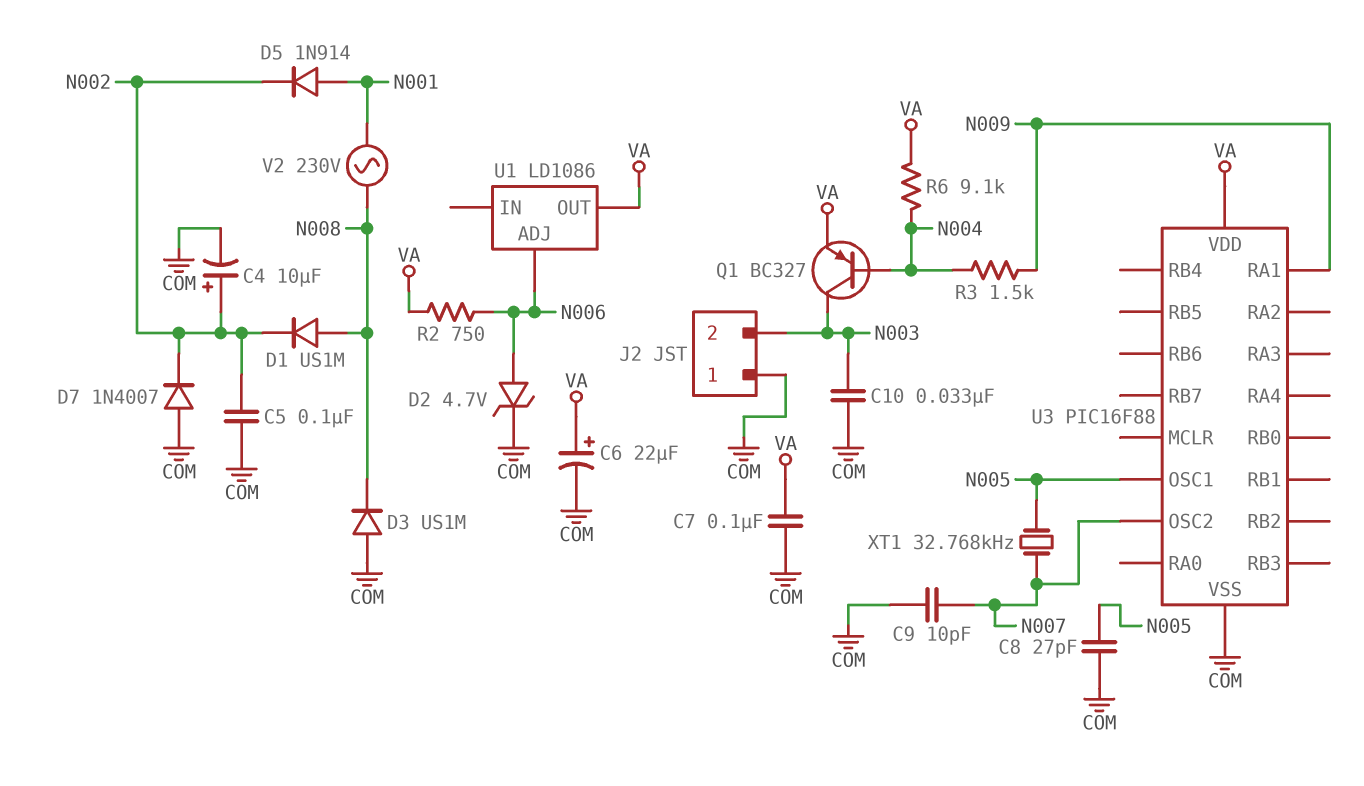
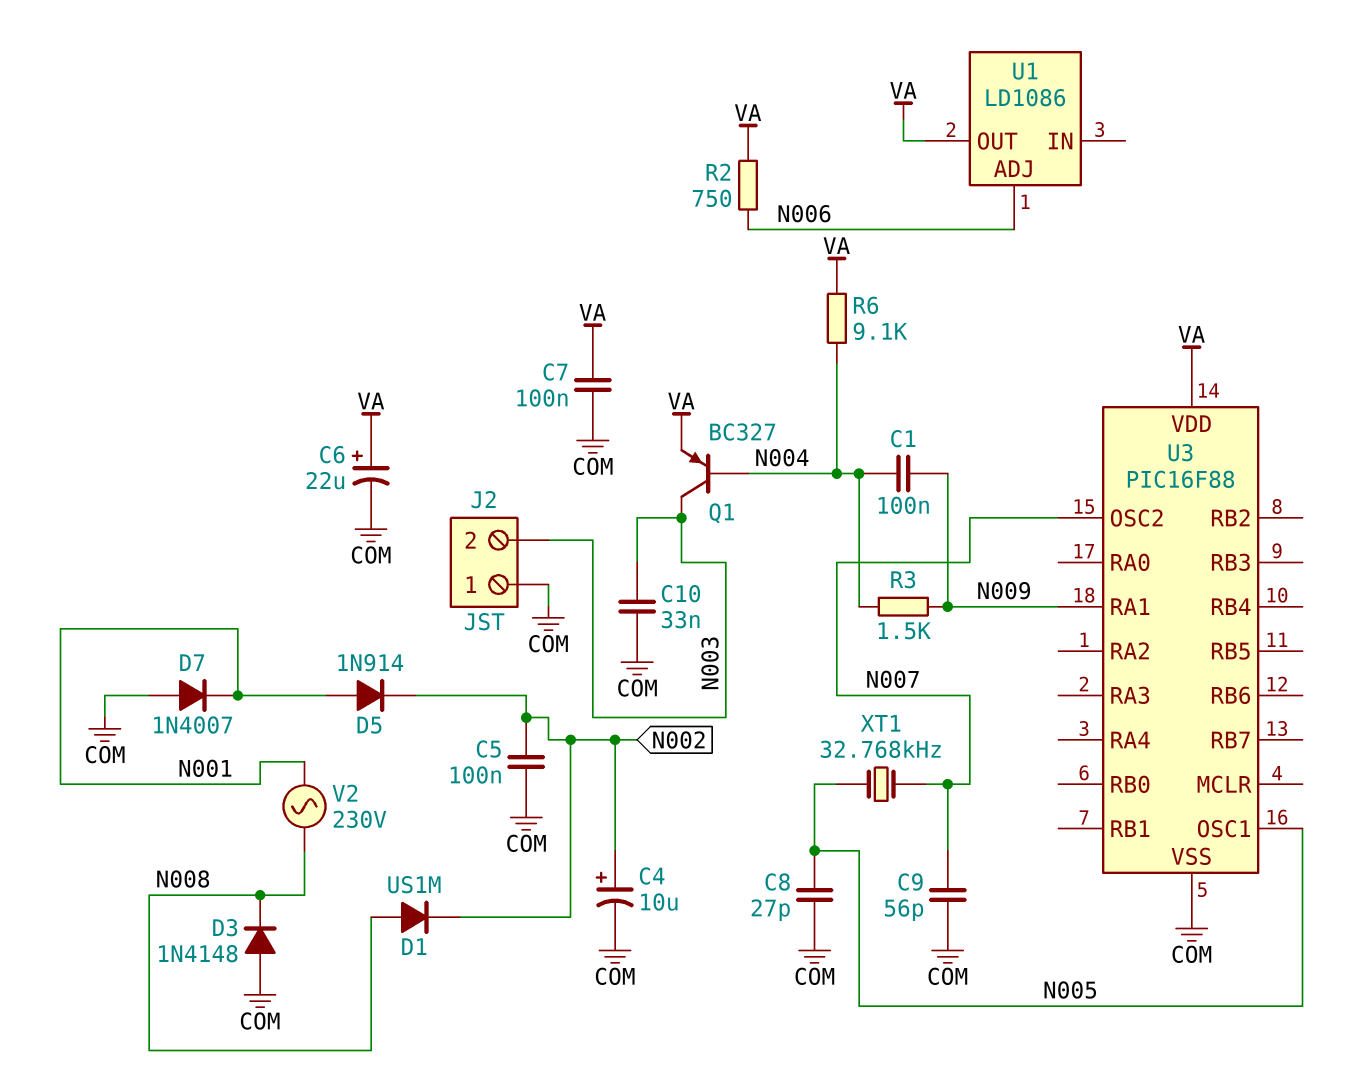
C1: none -> 100nF (N004, N009)
C9: 10pF (COM, N007) -> 56pF (COM, N007)
D2: zener 4.7V (A N006, K COM) -> none
D3: diode US1M (A COM, K N008) -> diode 1N4148 (A COM, K N008)
D7: diode 1N4007 (A COM, K N002) -> diode 1N4007 (A COM, K N001)

